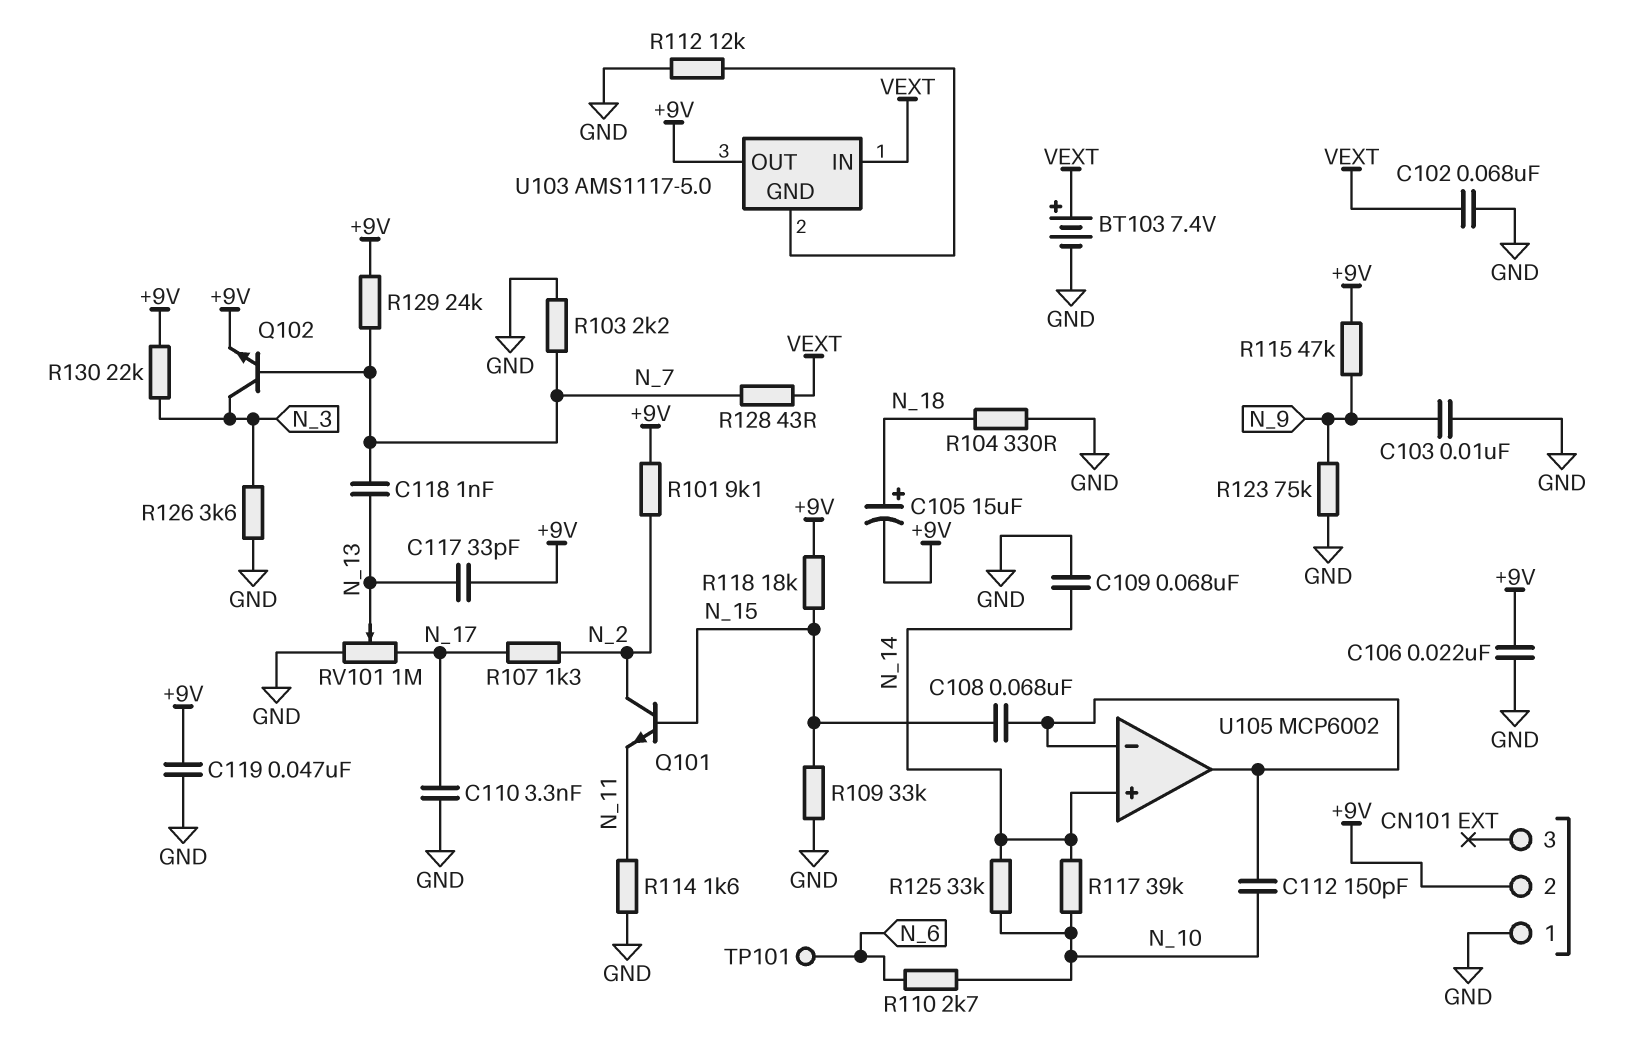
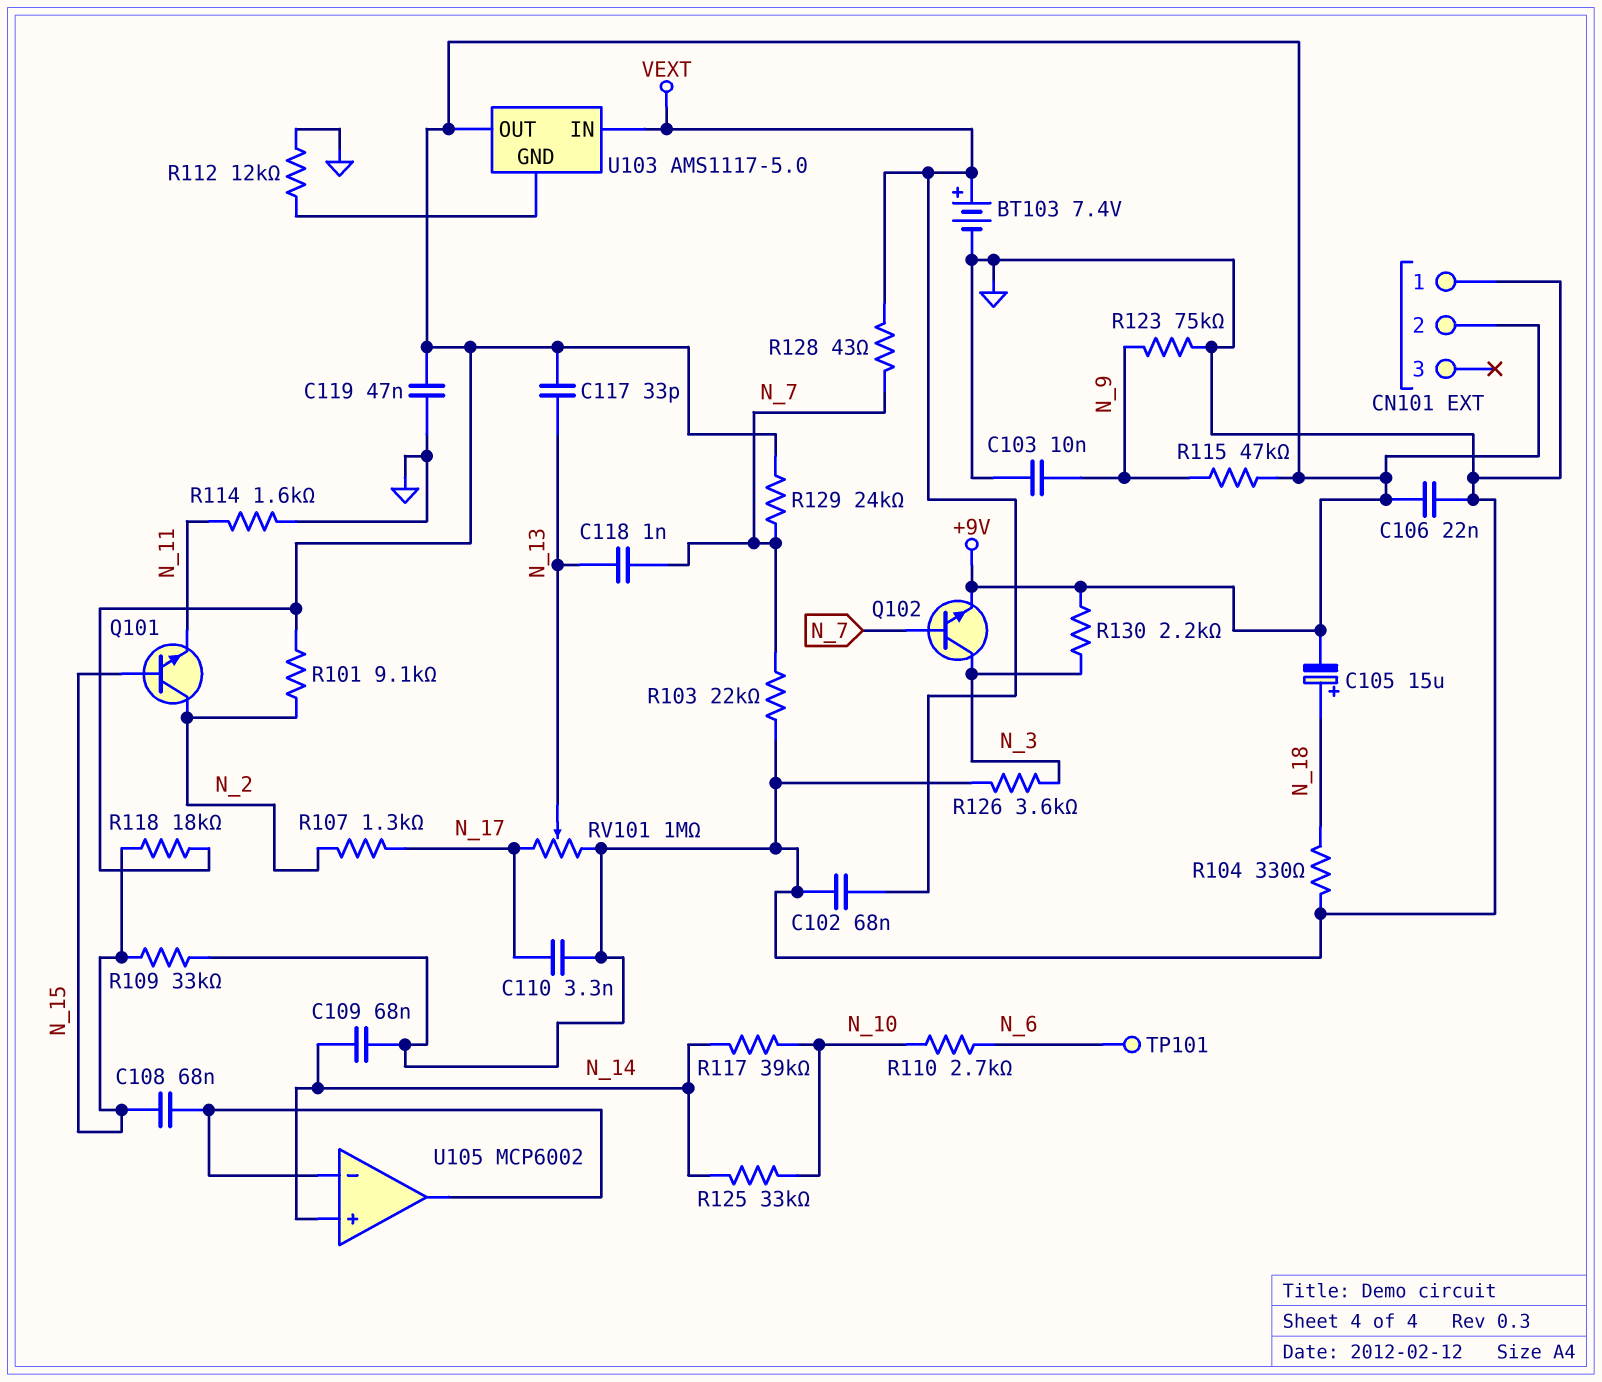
C112: 150pF (N_10, U105/in-) -> none
R103: 2.2k (GND, N_7) -> 22k (GND, N_7)
R130: 22k (+9V, N_3) -> 2.2k (+9V, N_3)

